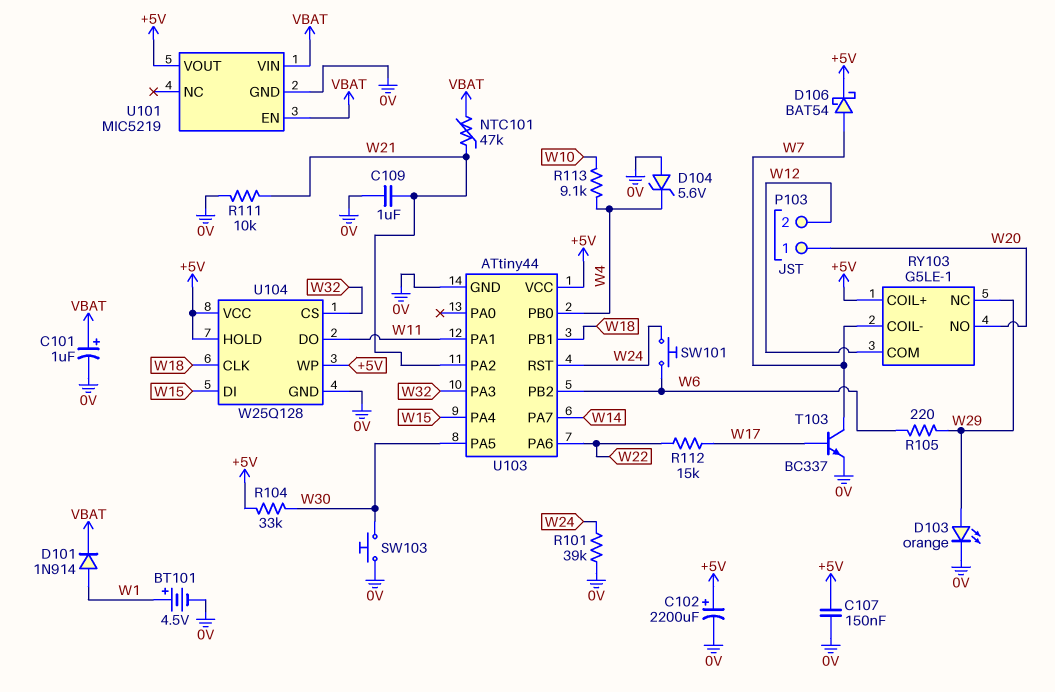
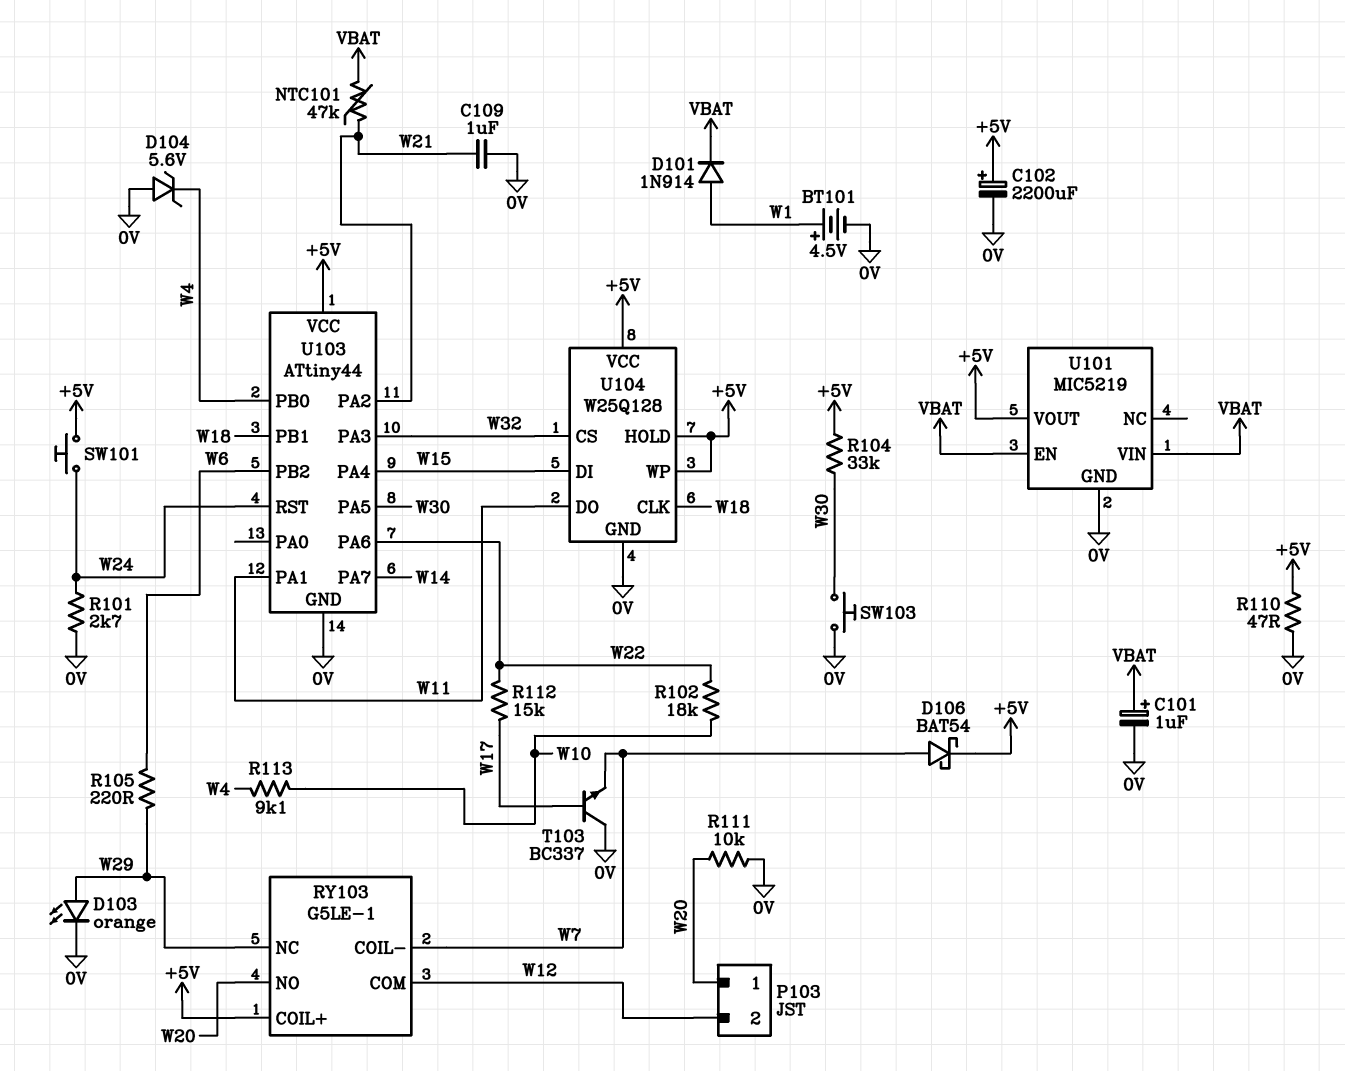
C107: 150nF (+5V, 0V) -> none
R101: 39k (0V, W24) -> 2.7k (0V, W24)
R102: none -> 18k (W10, W22)
R110: none -> 47 (+5V, 0V)
R111: 10k (0V, W21) -> 10k (0V, W20)
SW101: button (W6, W24) -> button (+5V, W24)
T103: NPN BC337 (B W17, C W7, E 0V) -> NPN BC337 (B W17, C 0V, E W7)

